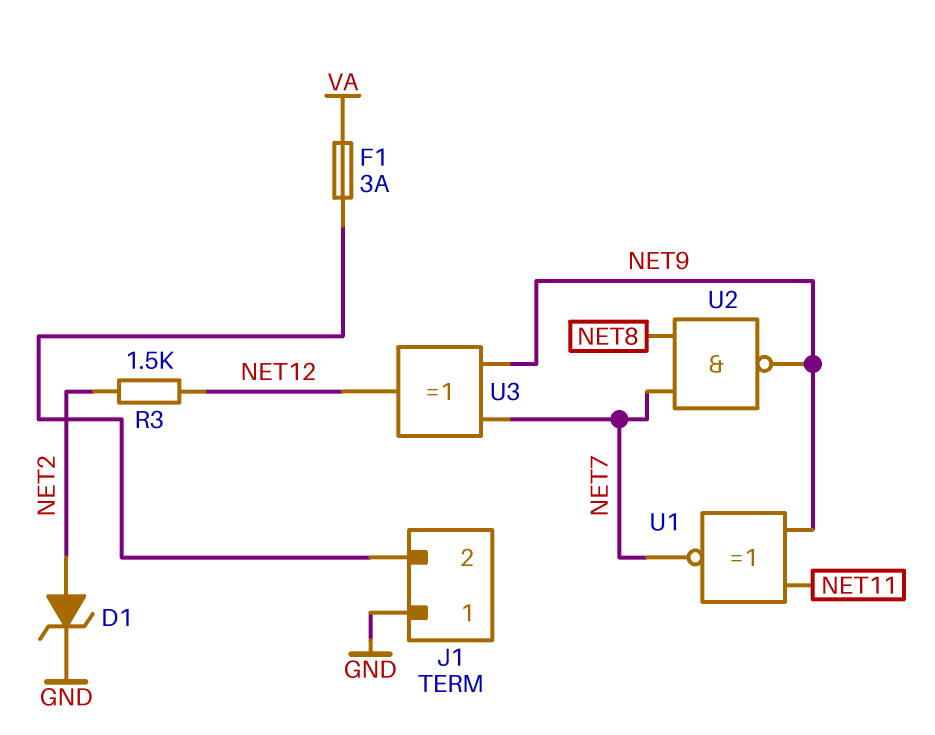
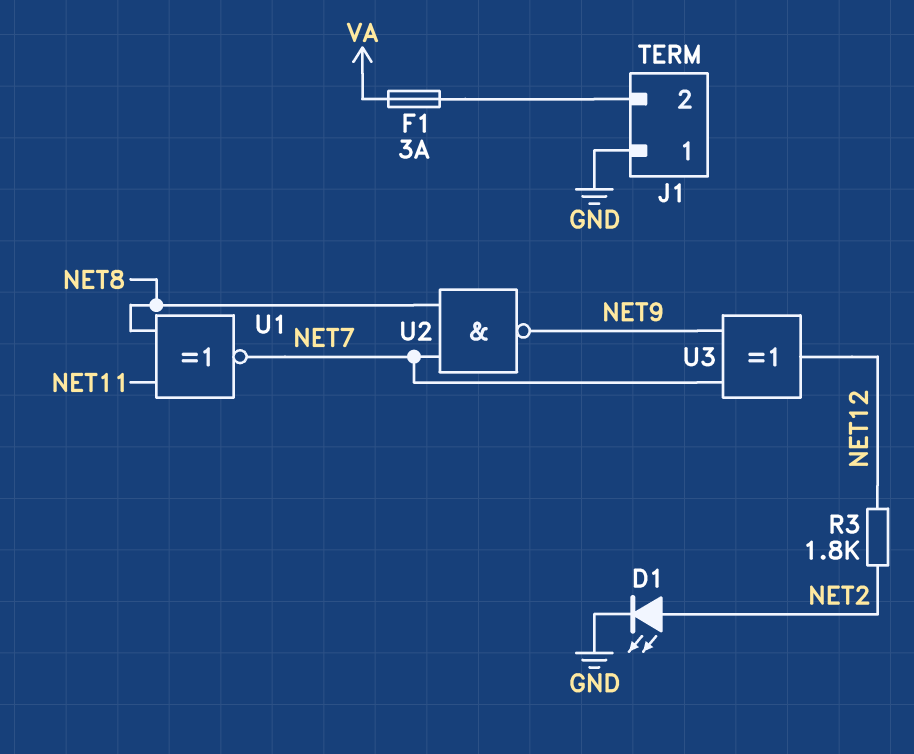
D1: zener (A NET2, K GND) -> LED (A NET2, K GND)
R3: 1.5k (NET2, NET12) -> 1.8k (NET2, NET12)
U1: XNOR (in NET9, in NET11, out NET7) -> XNOR (in NET8, in NET11, out NET7)

